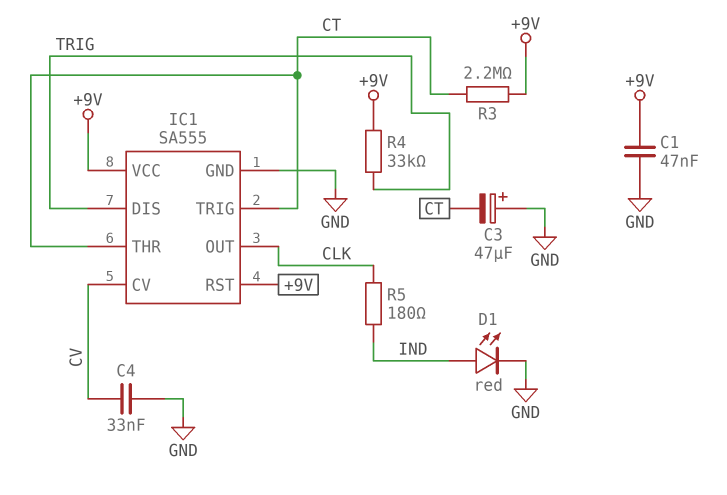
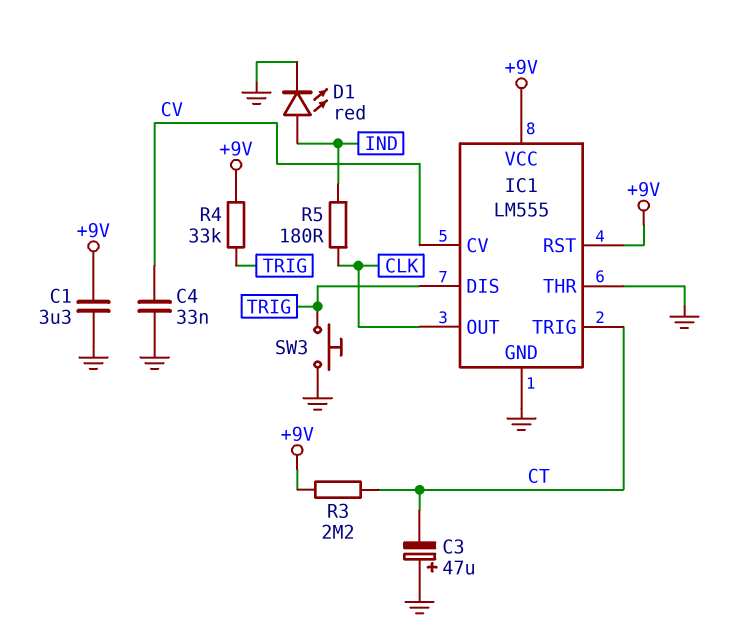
C1: 47nF (+9V, GND) -> 3.3uF (+9V, GND)
IC1: SA555 -> LM555
IC1 pin THR: CT -> GND
SW3: none -> button (GND, TRIG)

